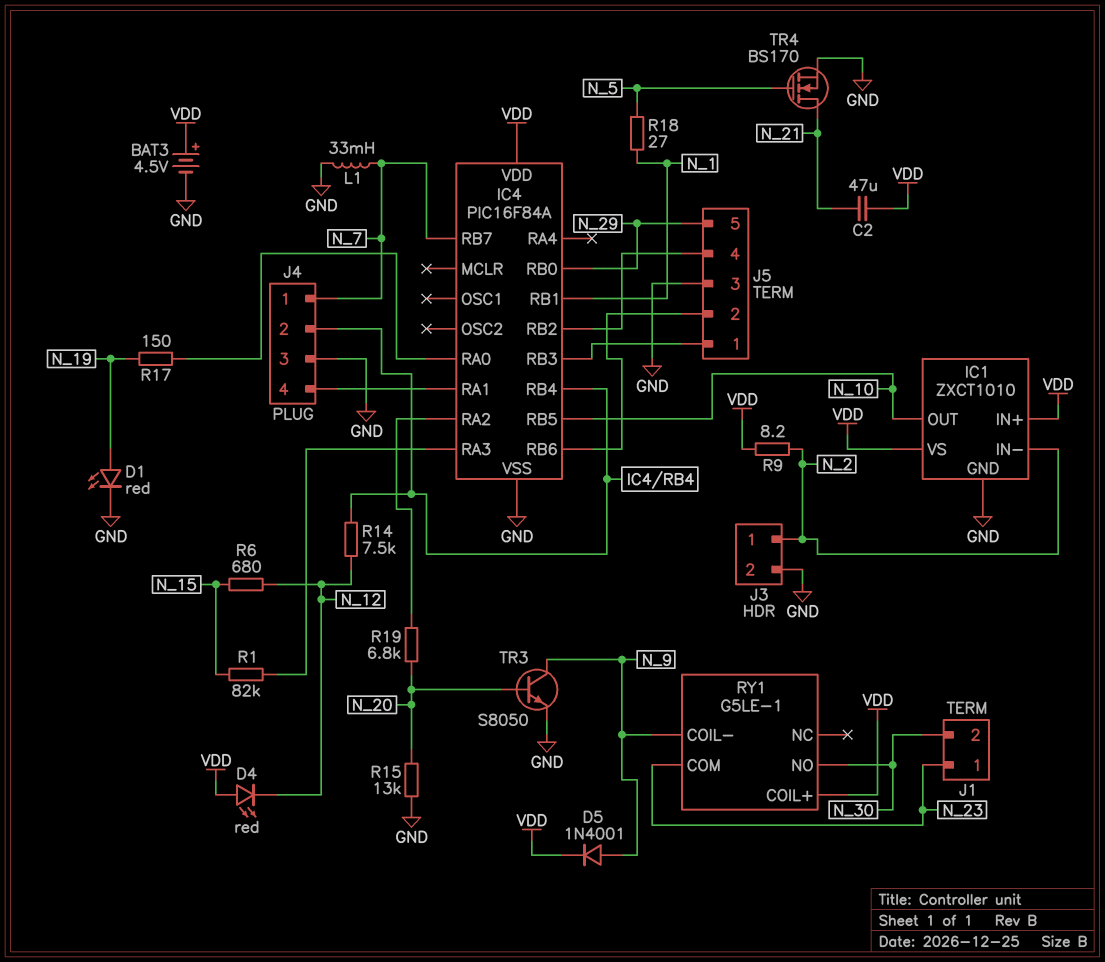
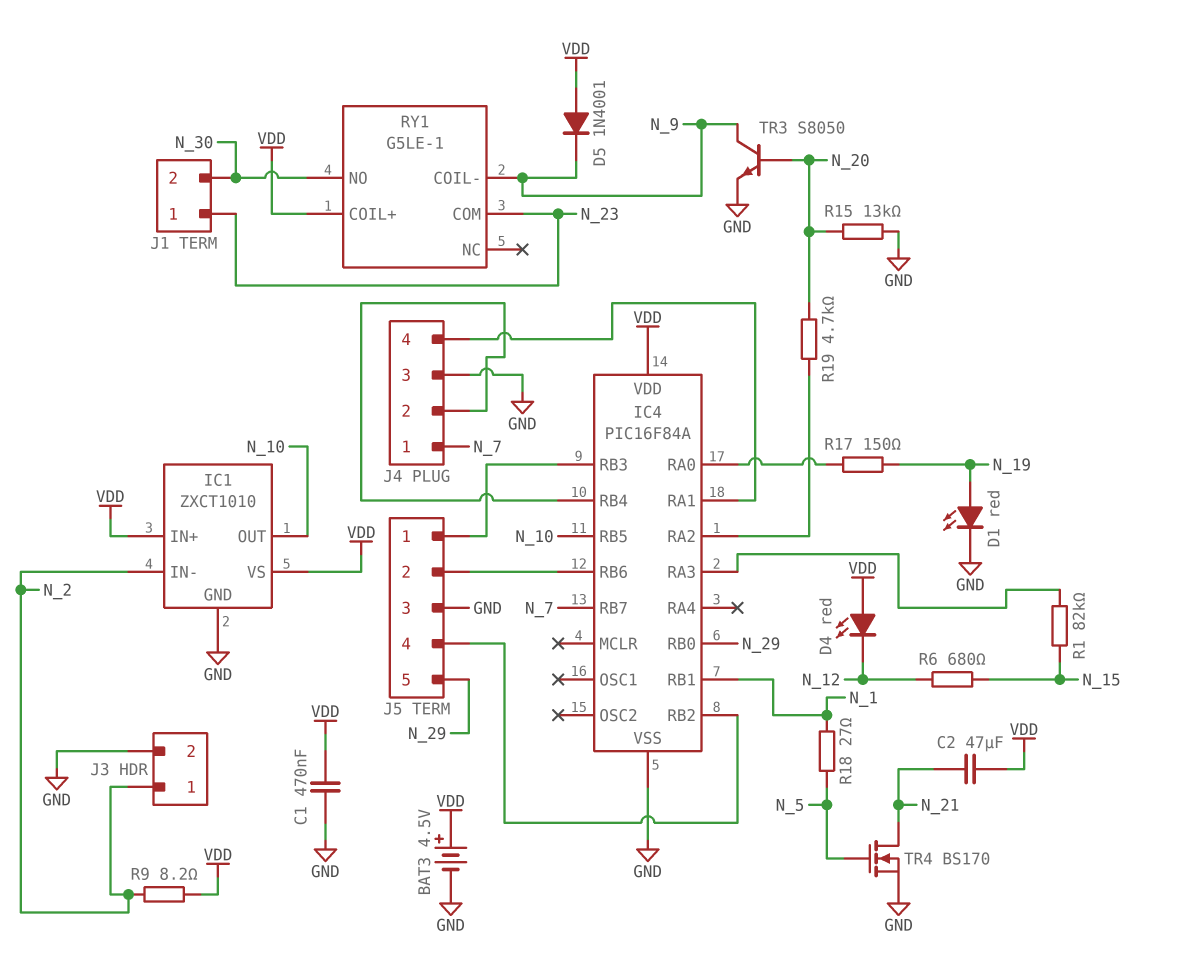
C1: none -> 470nF (GND, VDD)
D5: diode 1N4001 (A N_9, K VDD) -> diode 1N4001 (A VDD, K N_9)
L1: 33mH (GND, N_7) -> none
R14: 7.5k (IC4/RB4, N_12) -> none
R19: 6.8k (IC4/RA2, N_20) -> 4.7k (IC4/RA2, N_20)

